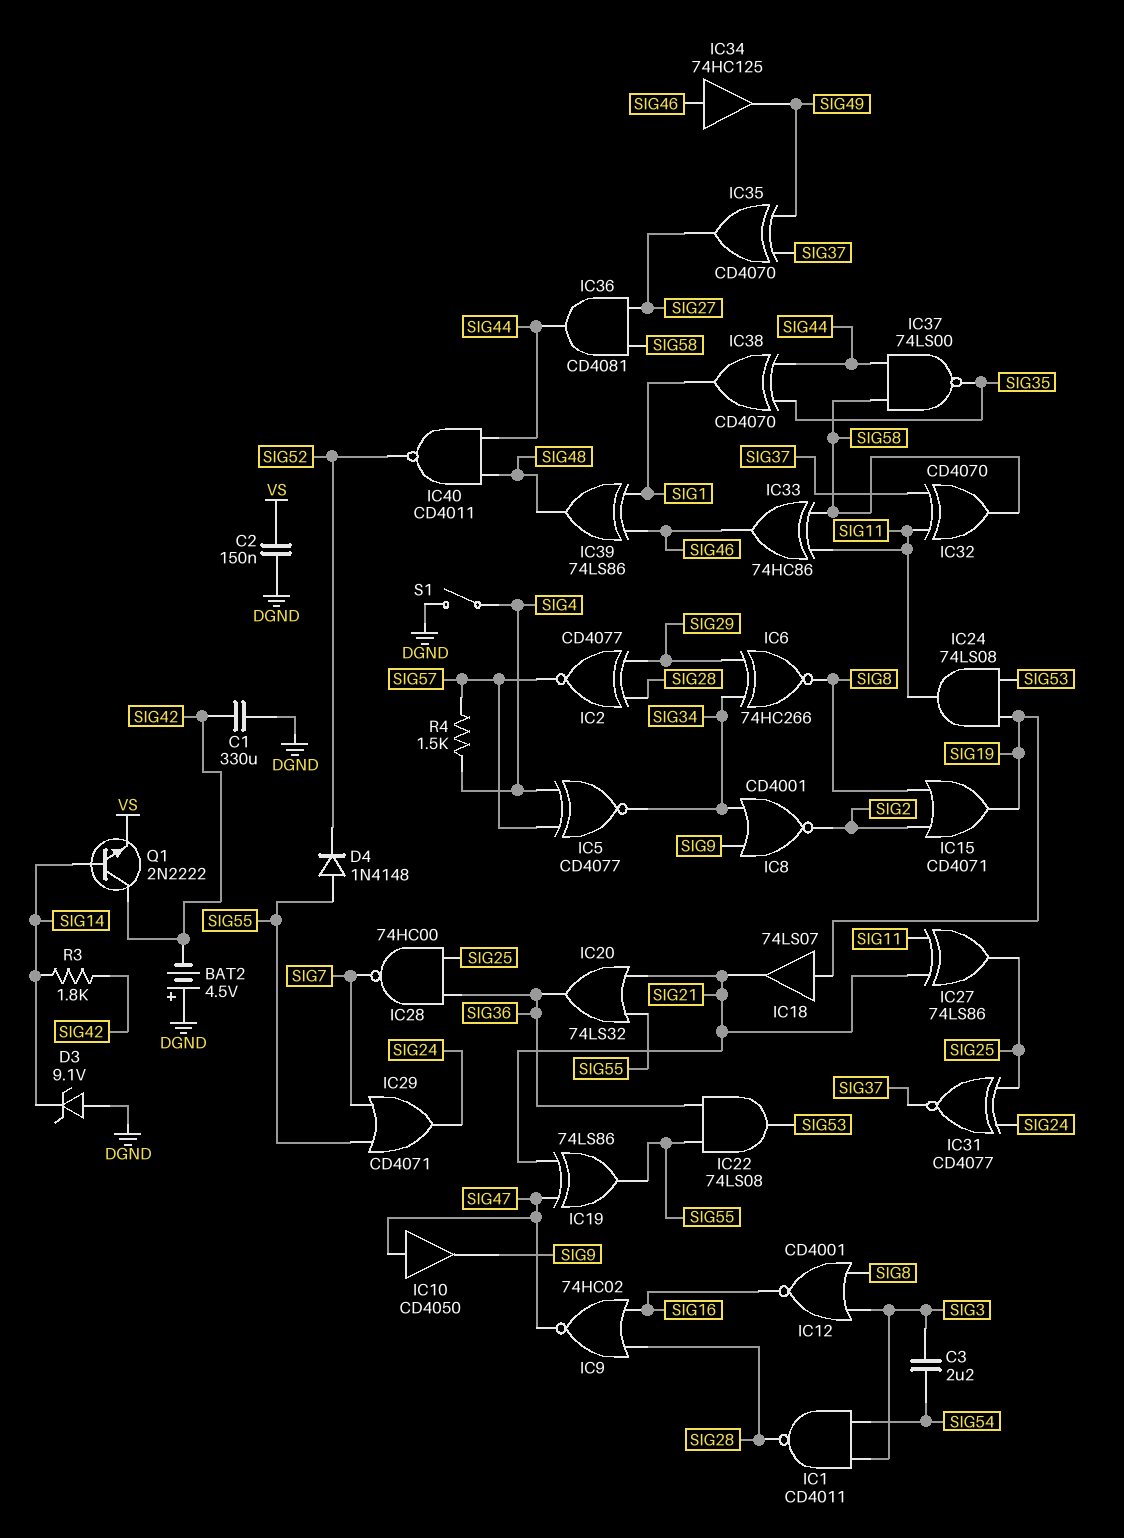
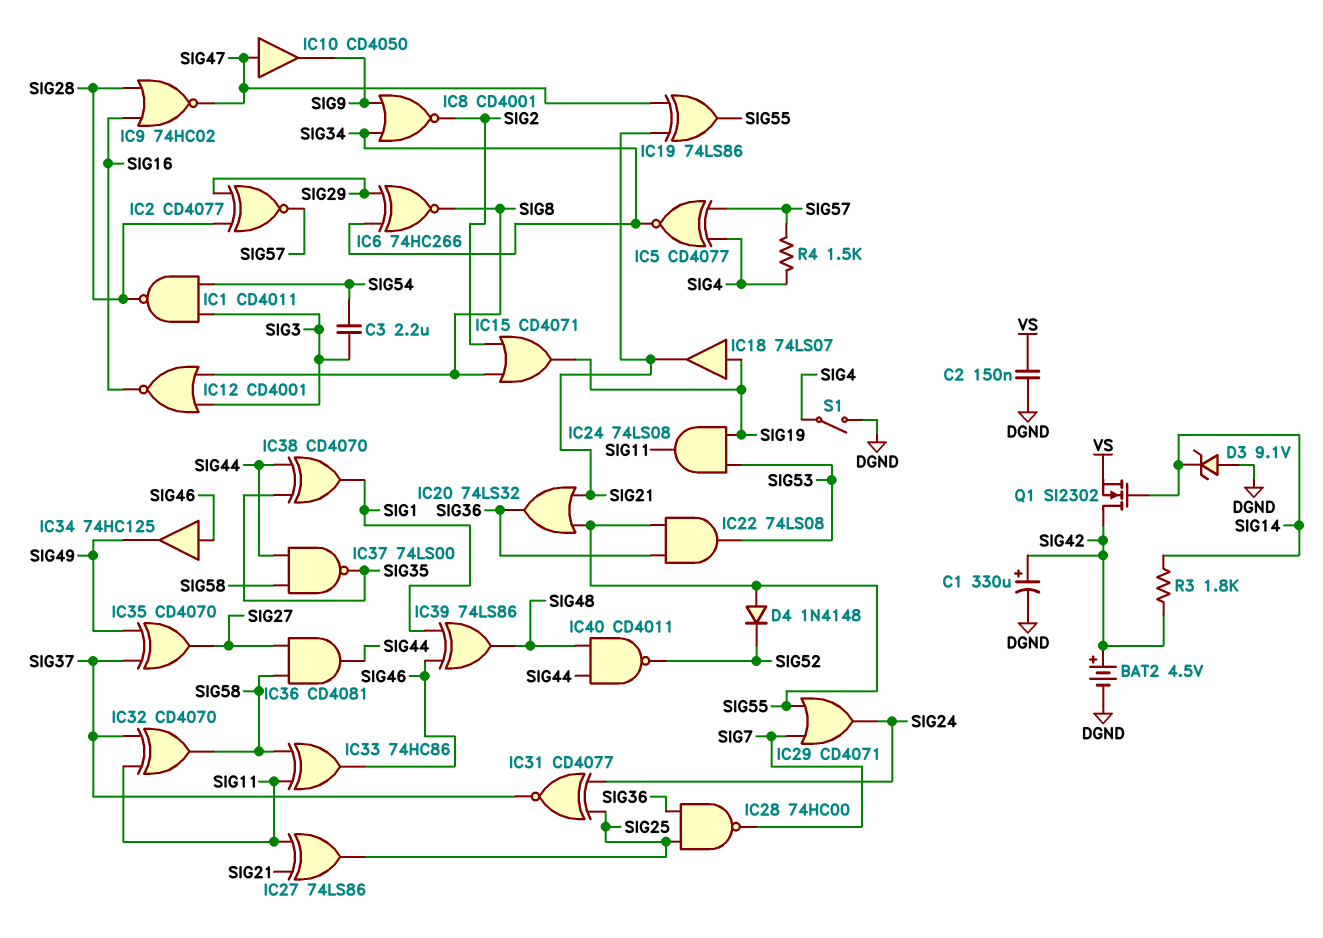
BAT2: 4.5V (plus DGND, minus SIG42) -> 4.5V (plus SIG42, minus DGND)
C1: 330uF (DGND, SIG42) -> 330uF (plus SIG42, minus DGND)
Q1: NPN 2N2222 (B SIG14, C SIG42, E VS) -> NMOS SI2302 (G SIG14, D SIG42, S VS)

